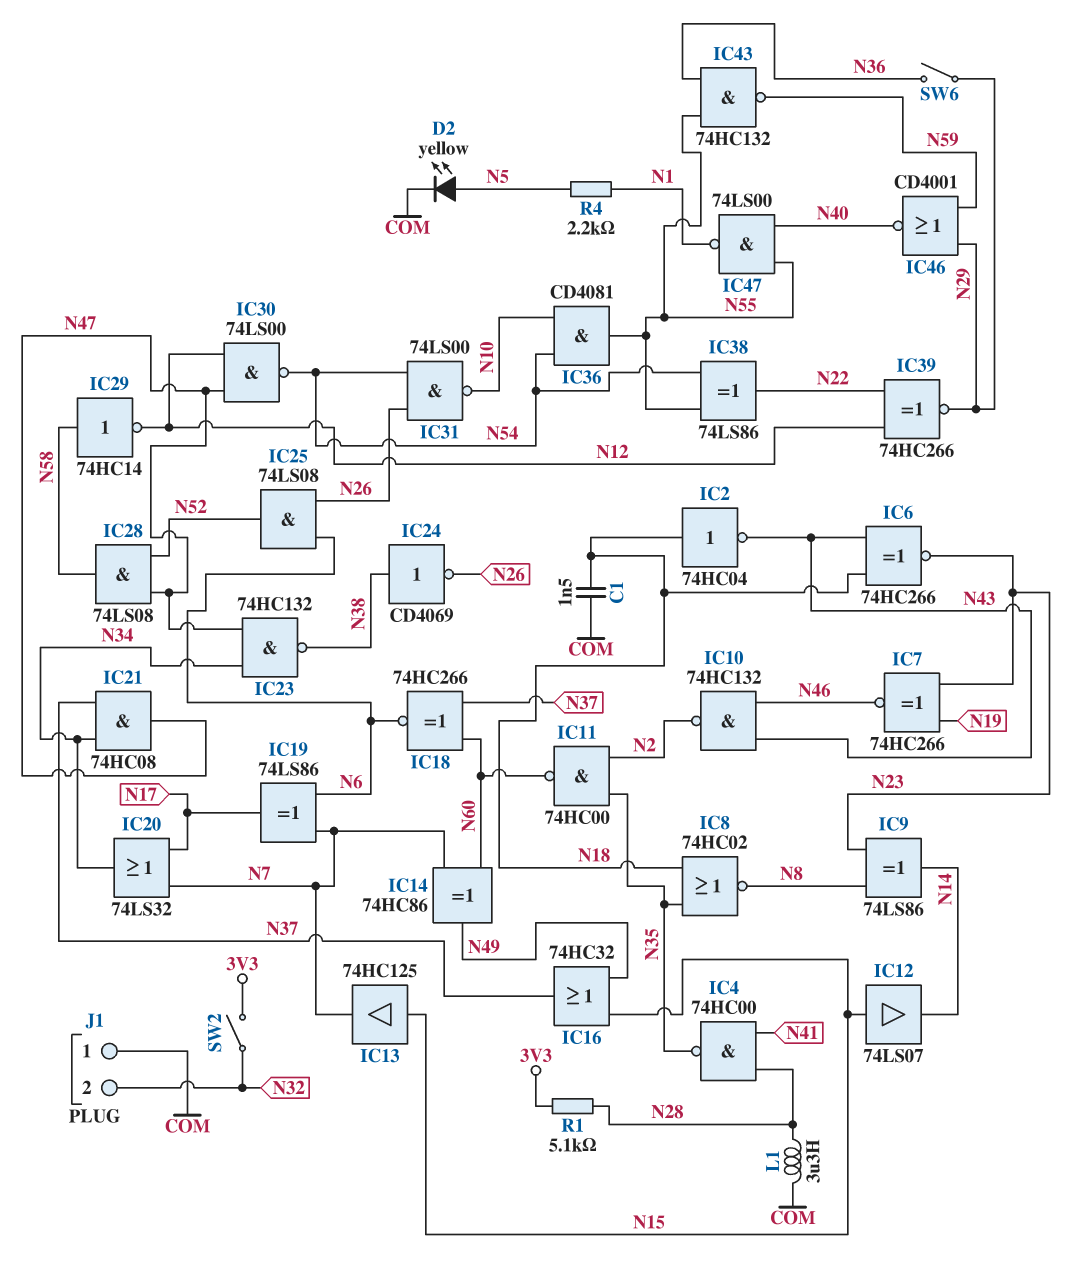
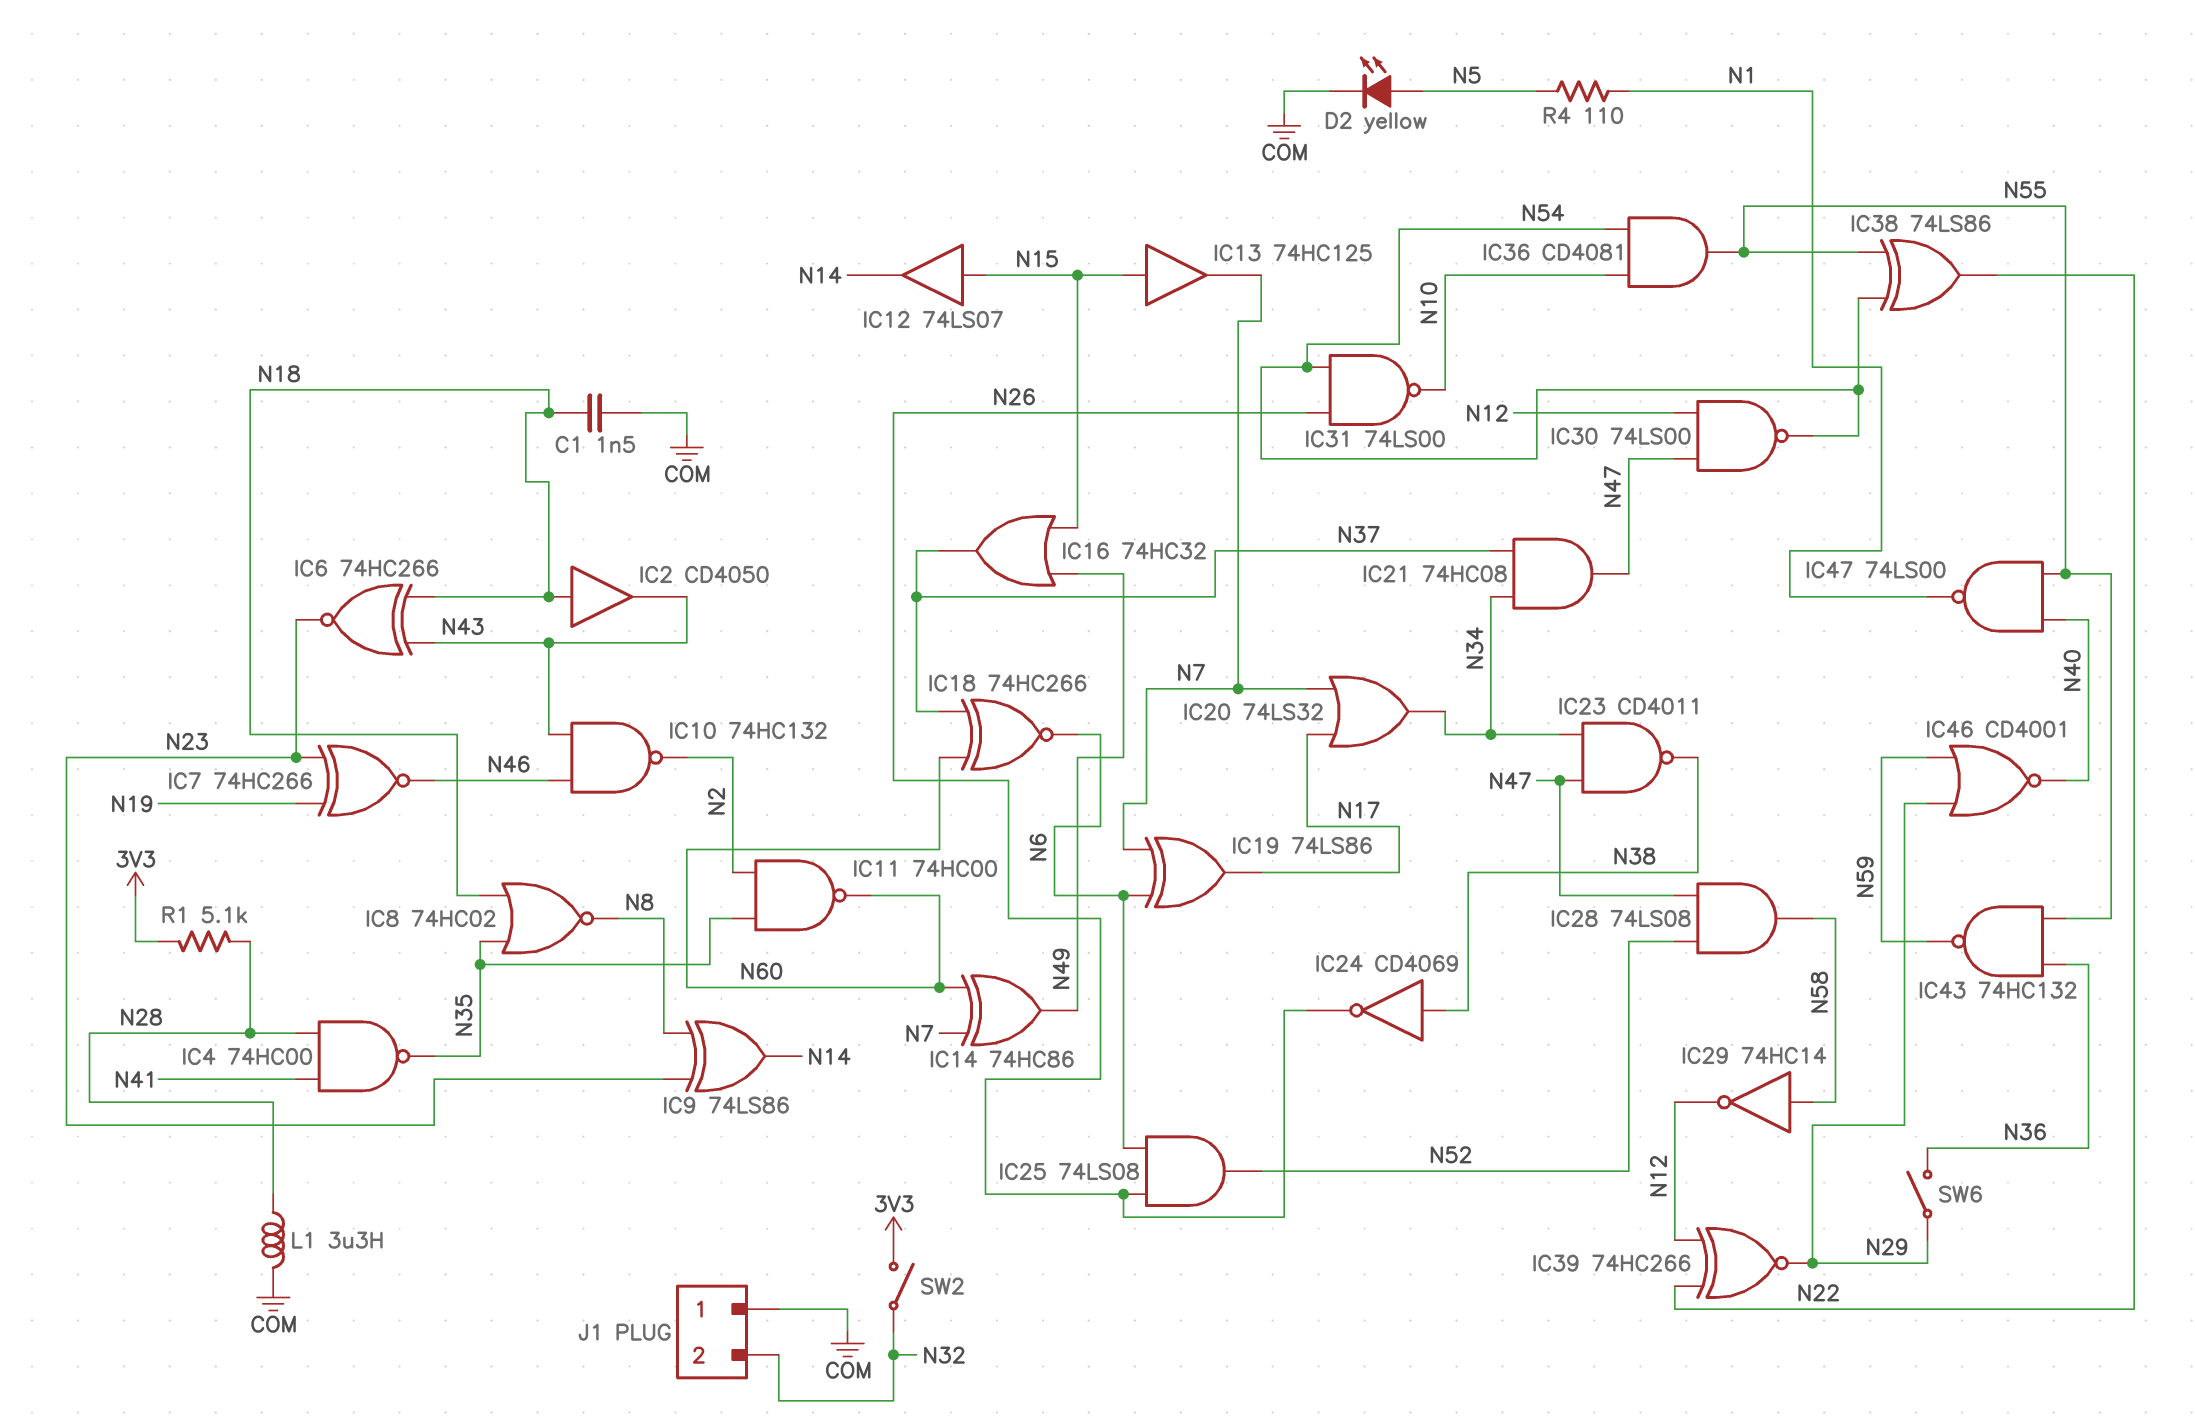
IC2: NOT 74HC04 (in N18, out N43) -> buffer CD4050 (in N18, out N43)
IC23: NAND 74HC132 (in N34, in N47, out N38) -> NAND CD4011 (in N34, in N47, out N38)
R4: 2.2k (N1, N5) -> 110 (N1, N5)

